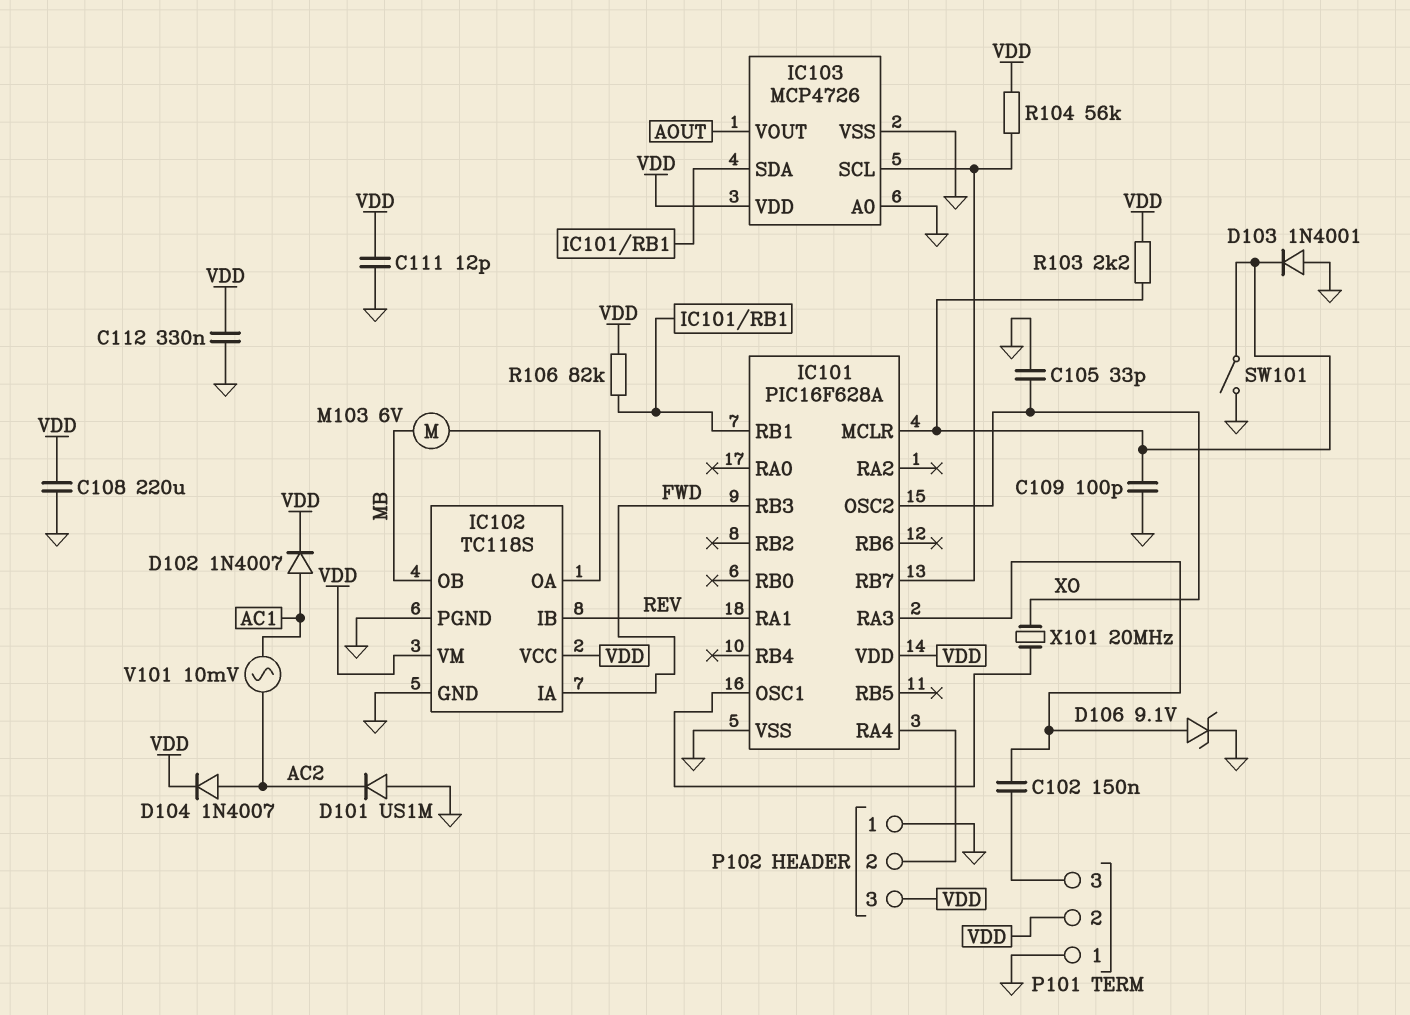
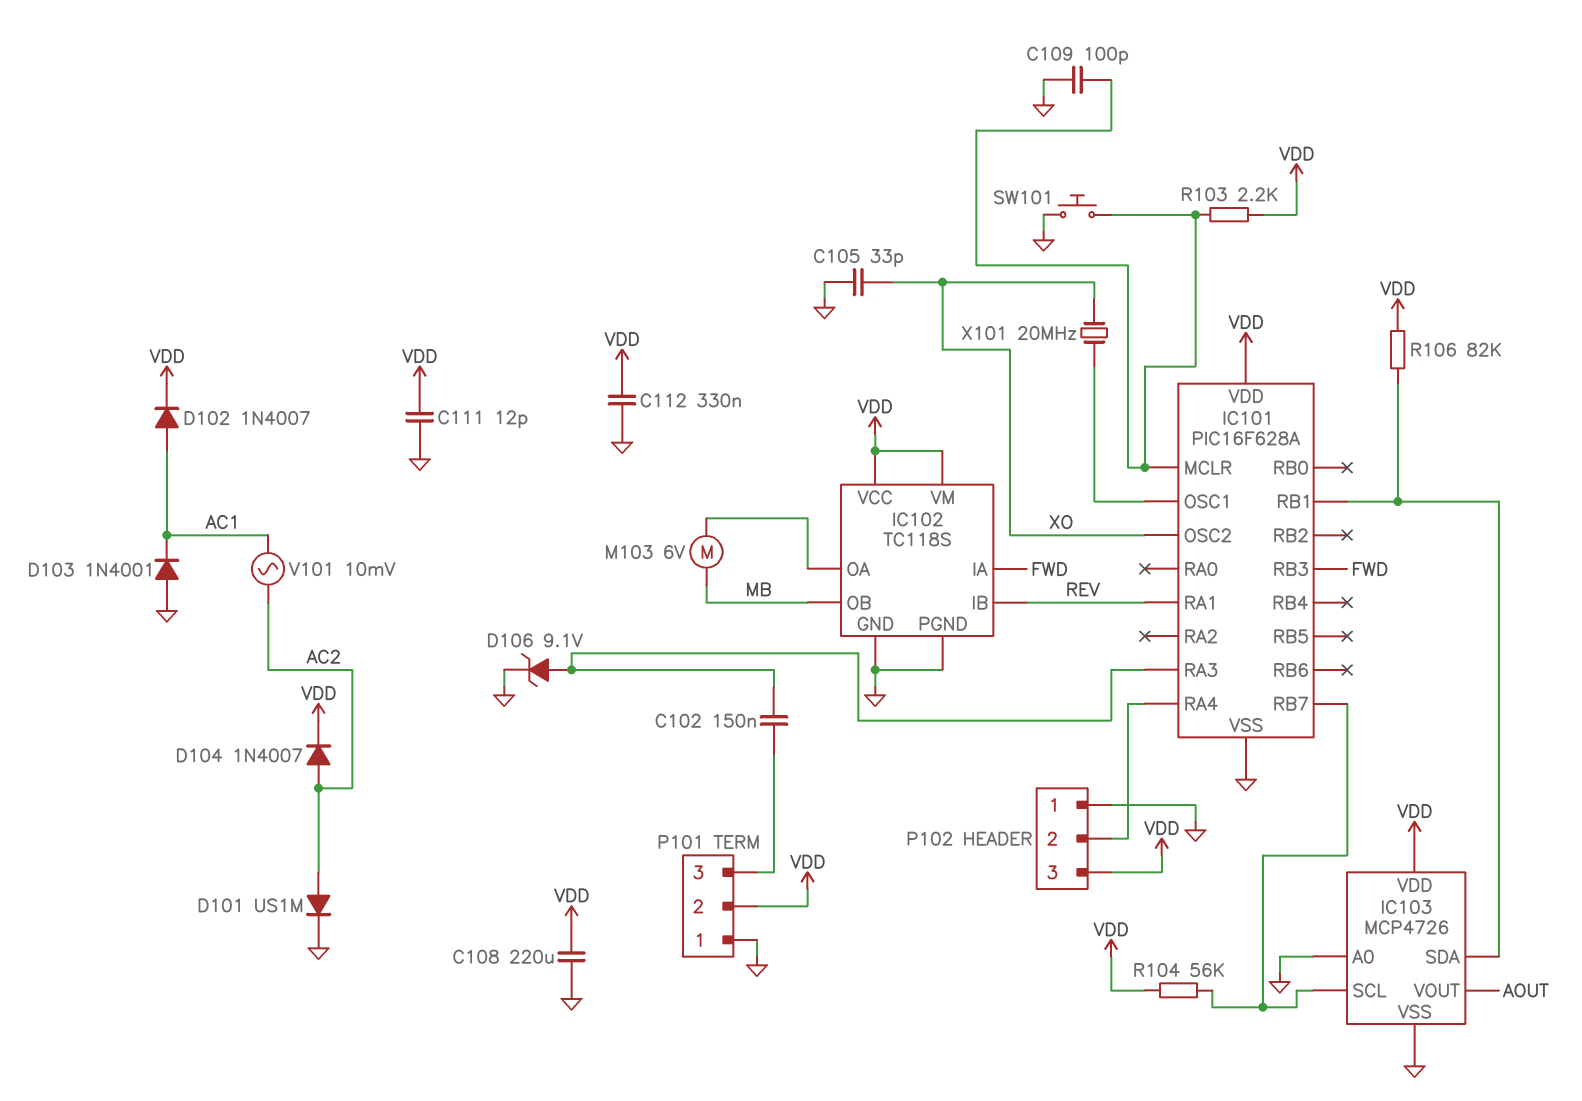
D101: diode US1M (A GND, K AC2) -> diode US1M (A AC2, K GND)
D103: diode 1N4001 (A GND, K IC101/MCLR) -> diode 1N4001 (A GND, K AC1)
SW101: switch (GND, IC101/MCLR) -> button (GND, IC101/MCLR)

